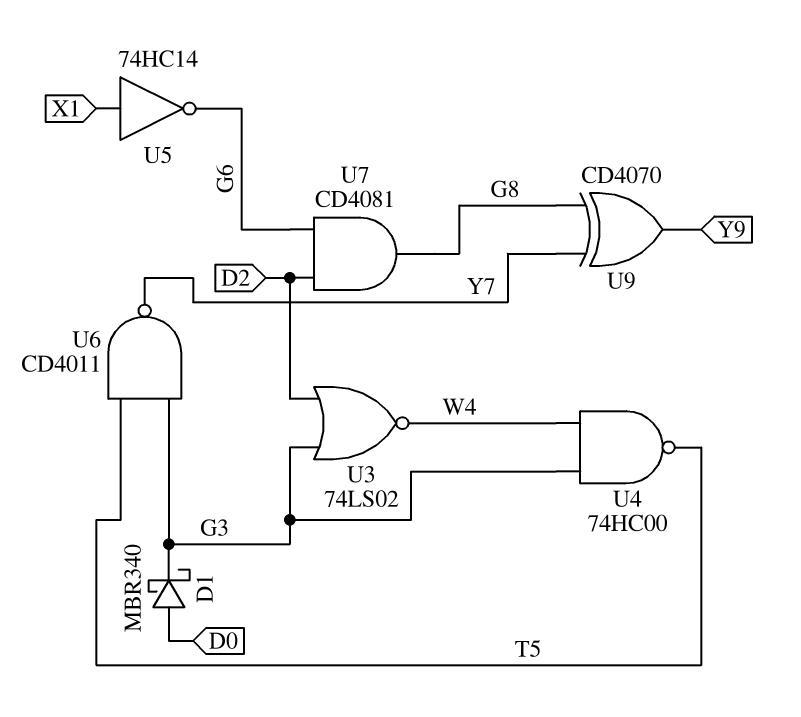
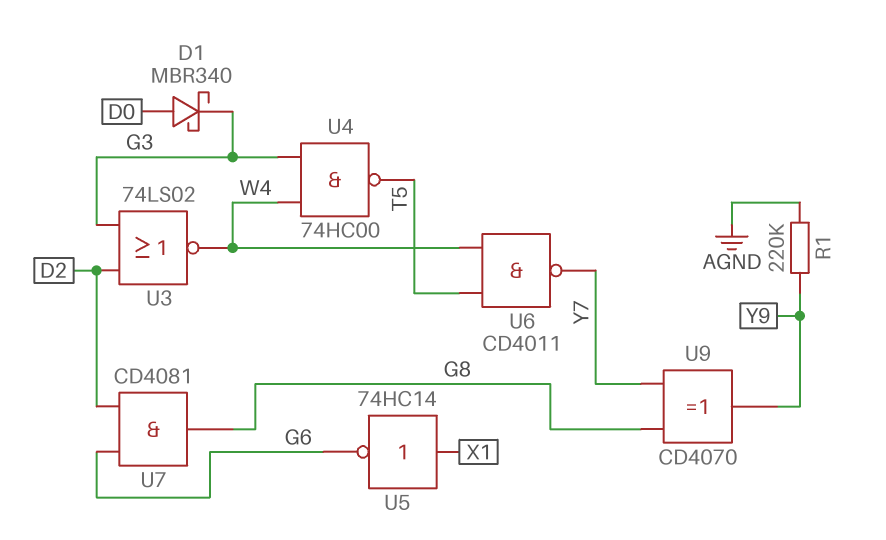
R1: none -> 220k (AGND, Y9)
U6: NAND CD4011 (in G3, in T5, out Y7) -> NAND CD4011 (in T5, in W4, out Y7)

